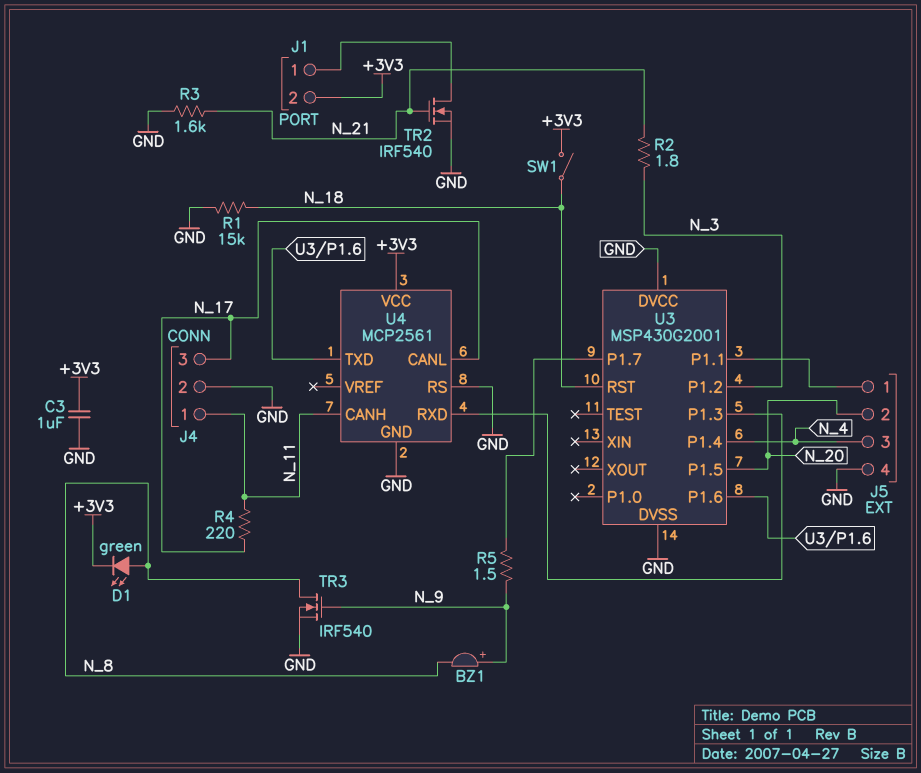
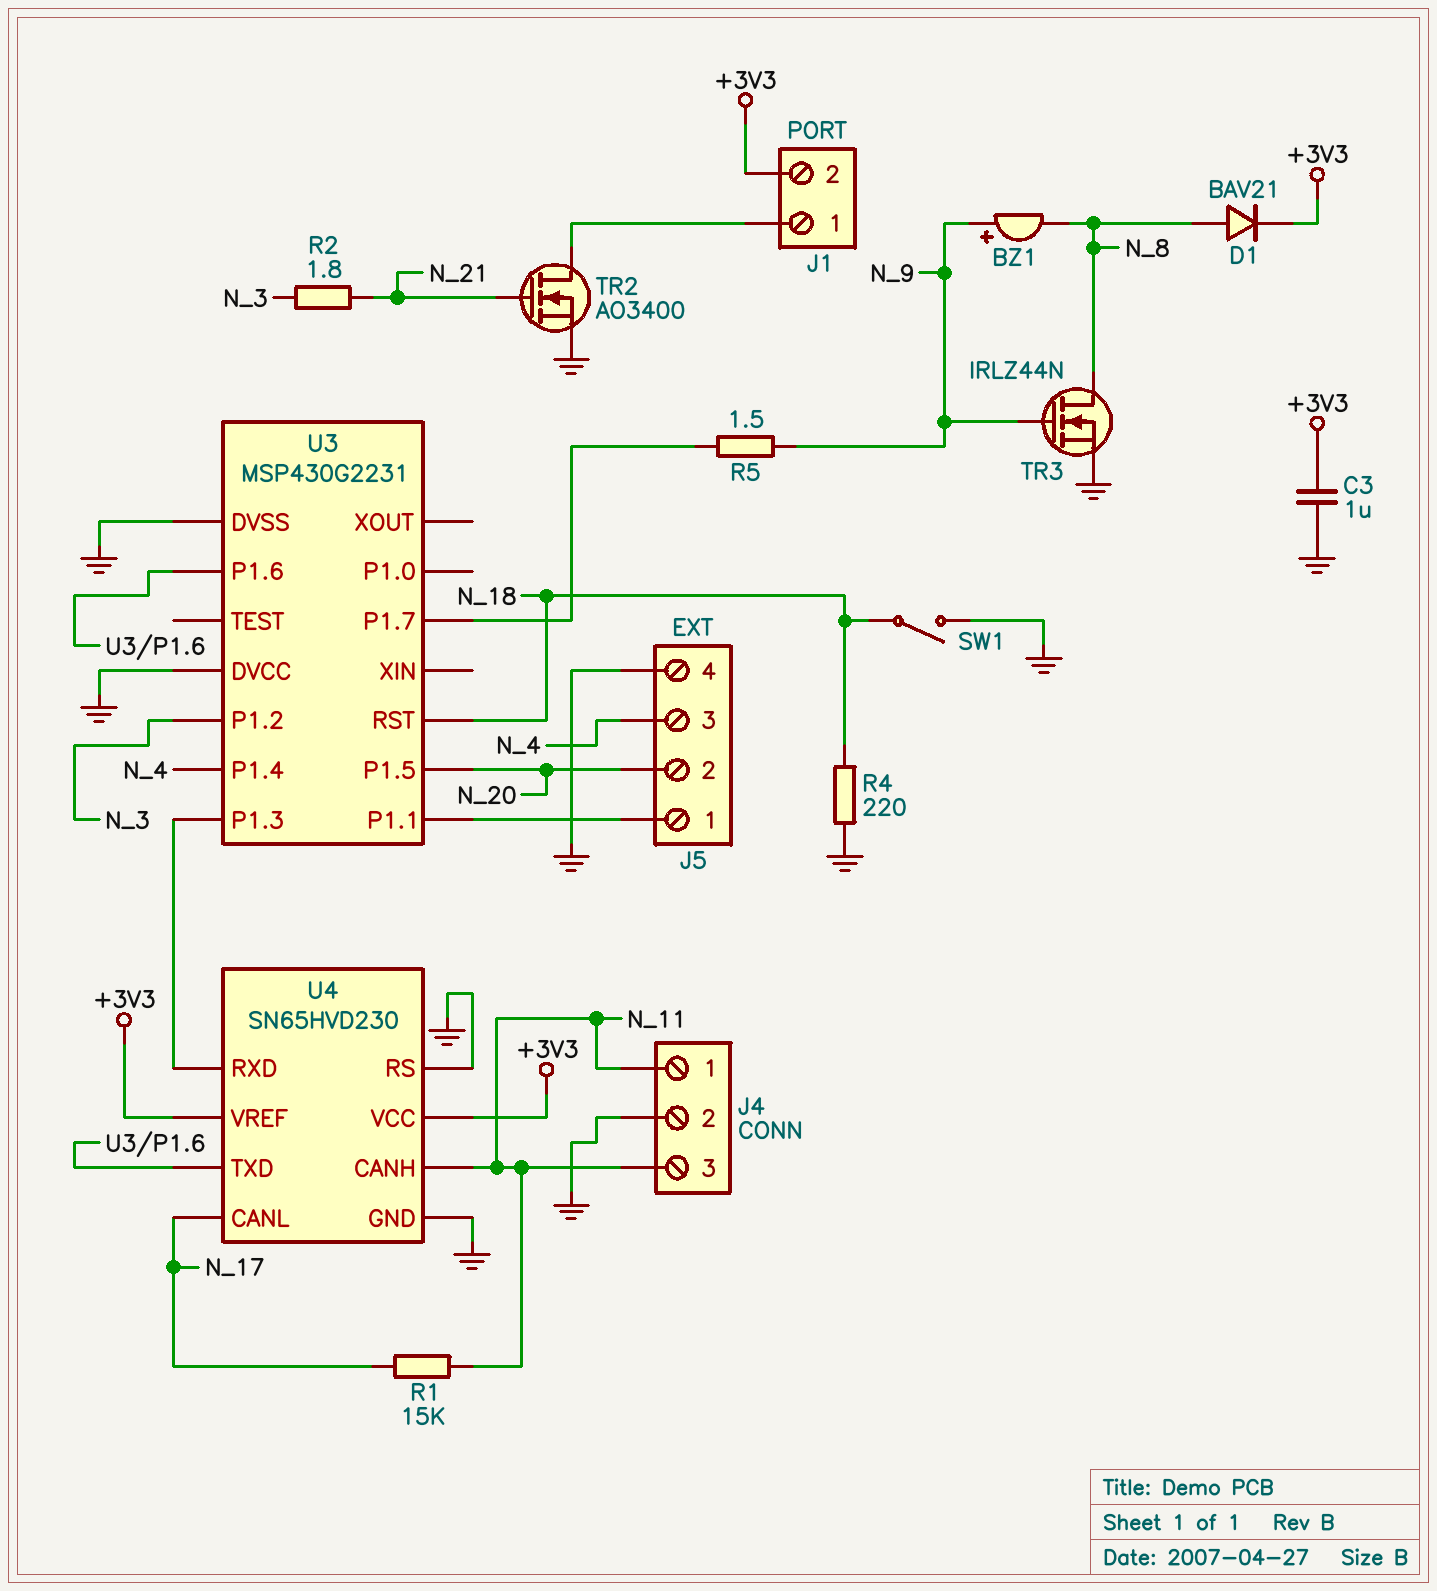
D1: LED green (A N_8, K +3V3) -> diode BAV21 (A N_8, K +3V3)
J4 pin 3: N_17 -> N_11
R1: 15k (GND, N_18) -> 15k (N_11, N_17)
R3: 1.6k (GND, N_21) -> none
R4: 220 (N_11, N_17) -> 220 (GND, N_18)
SW1: switch (+3V3, N_18) -> switch (GND, N_18)
TR2: NMOS IRF540 (G N_21, D J1/1, S GND) -> NMOS AO3400 (G N_21, D J1/1, S GND)
TR3: NMOS IRF540 (G N_9, D N_8, S GND) -> NMOS IRLZ44N (G N_9, D N_8, S GND)
U3: MSP430G2001 -> MSP430G2231
U4: MCP2561 -> SN65HVD230
U4 pin VREF: none -> +3V3

